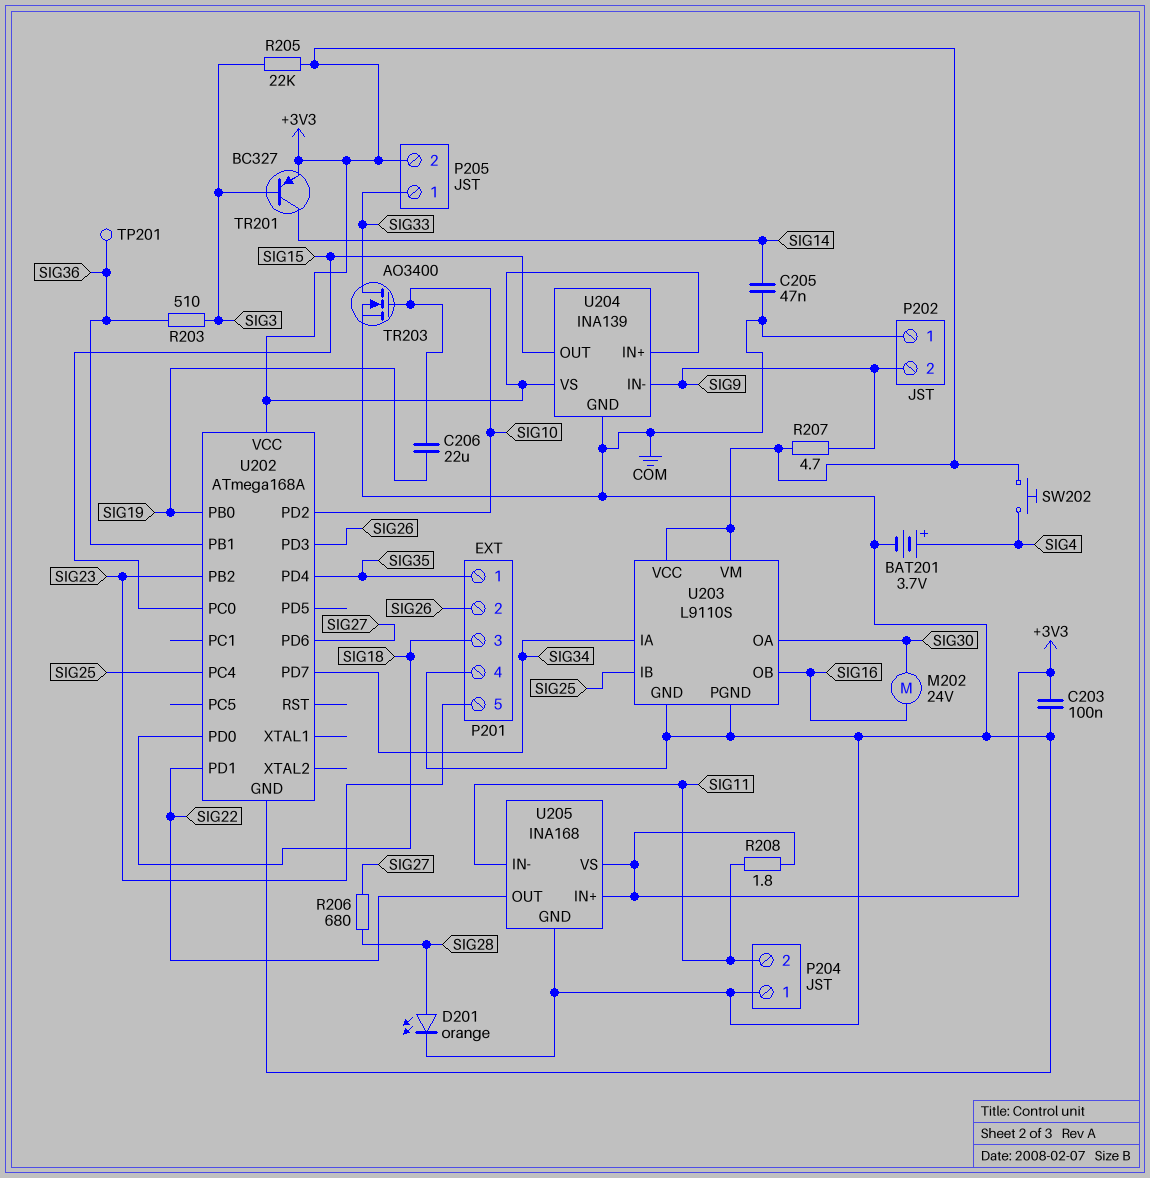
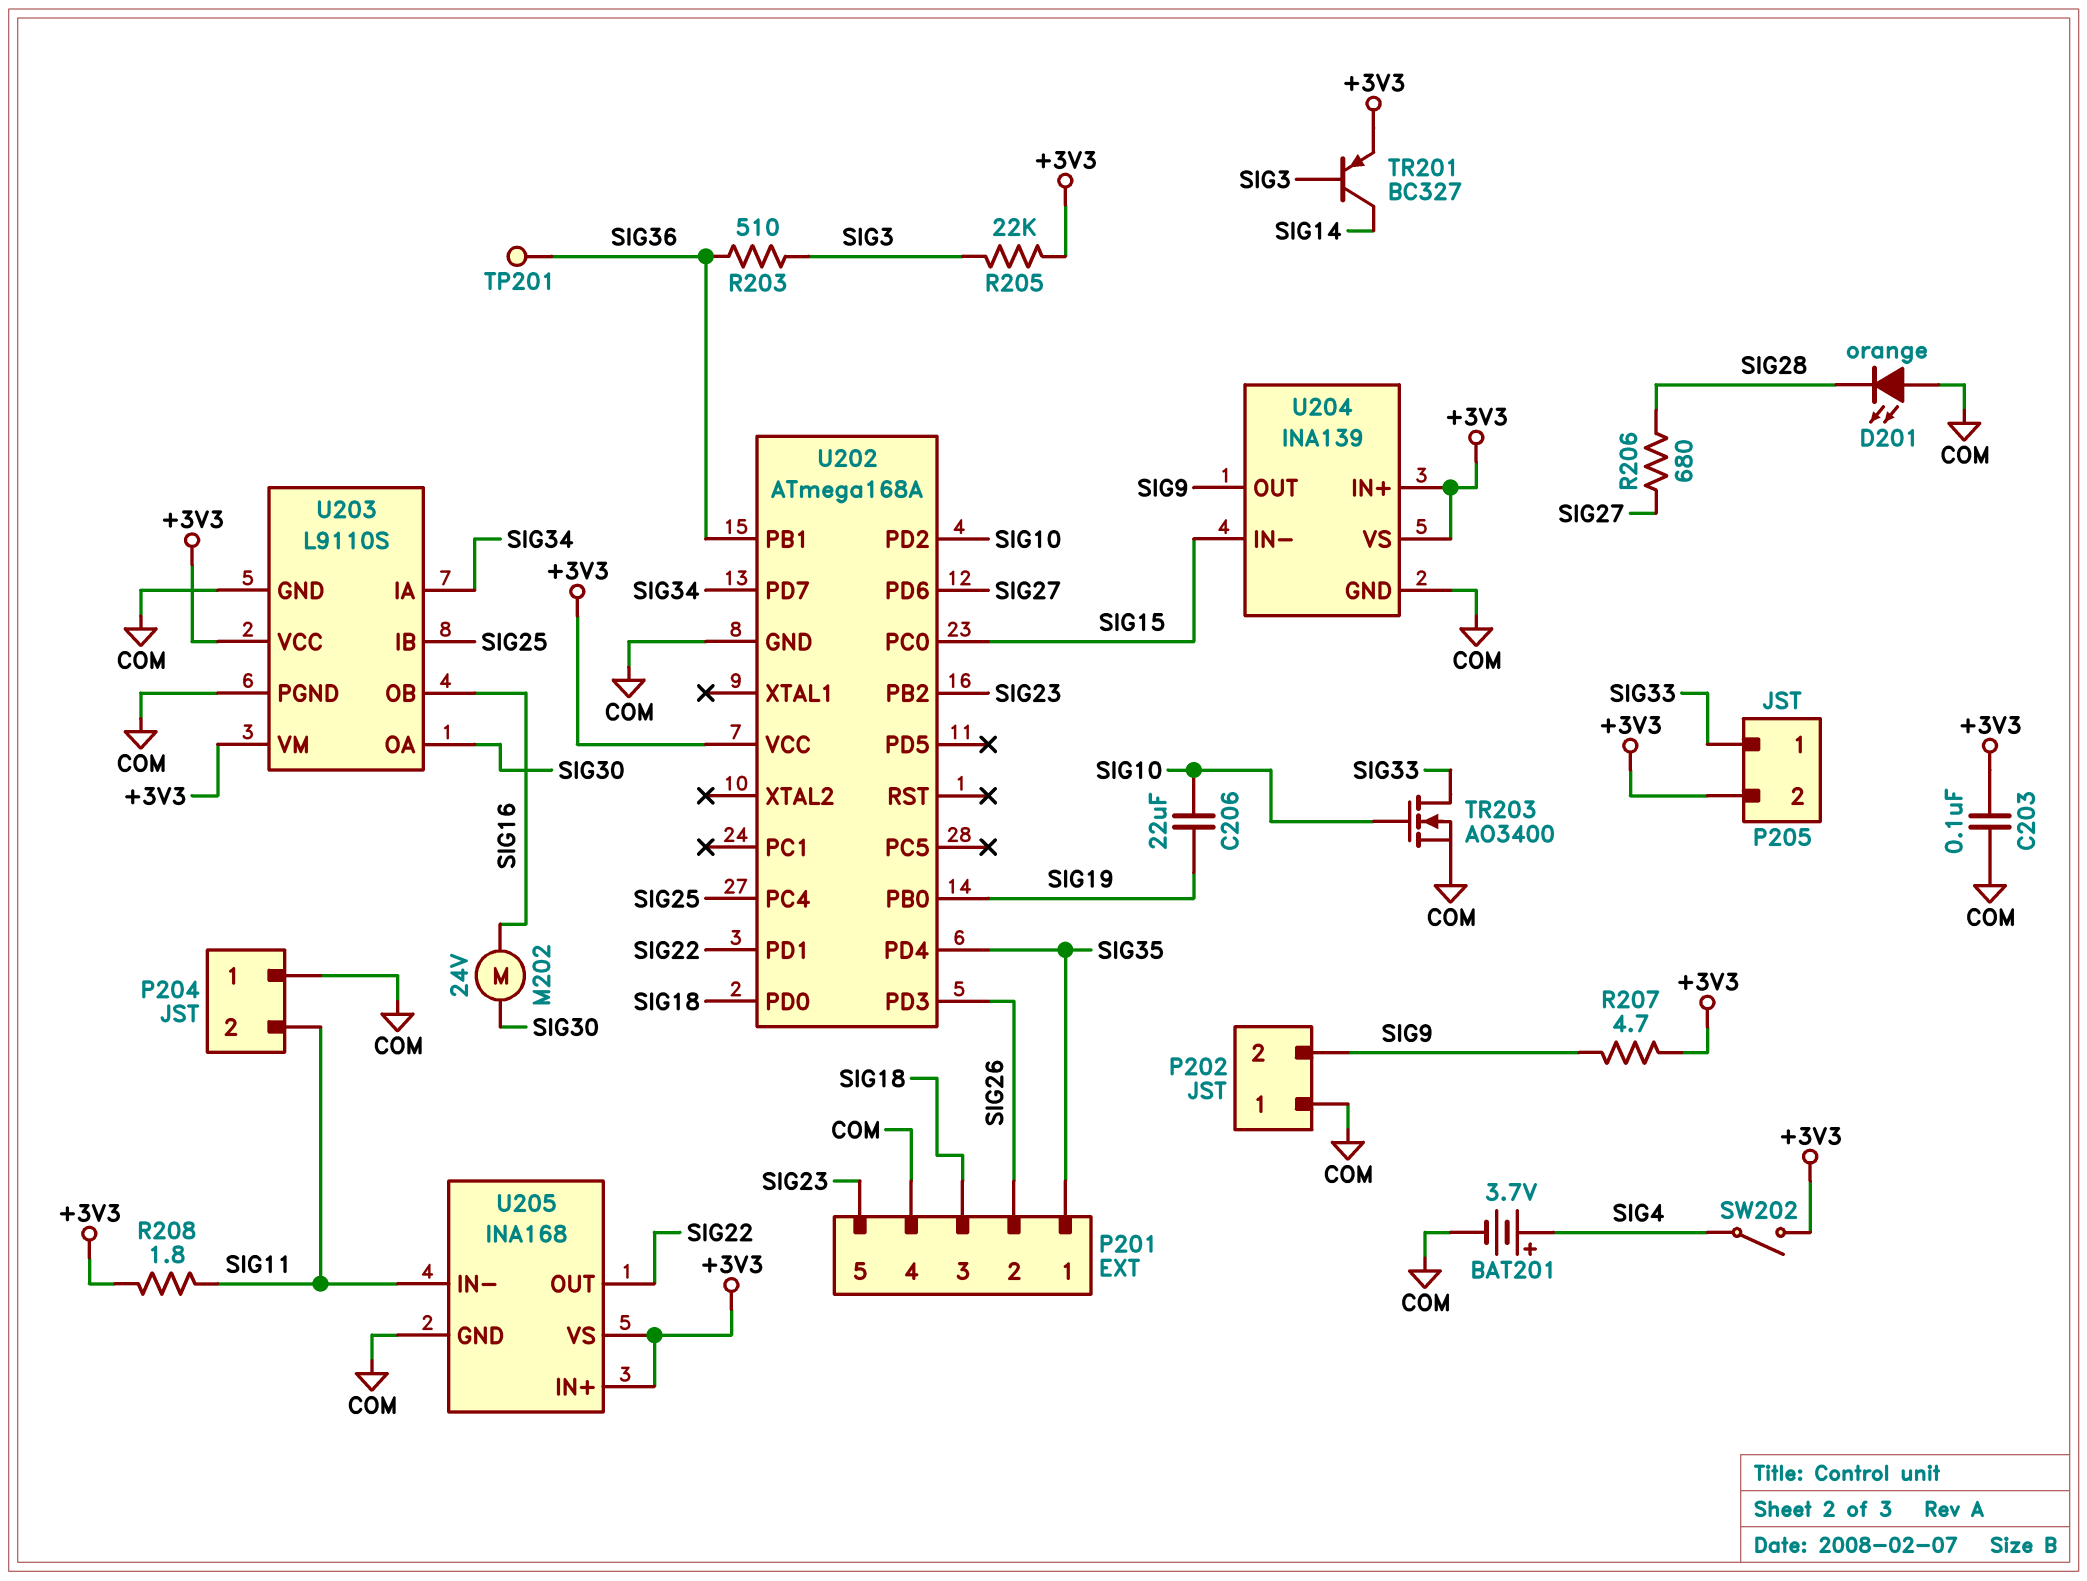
C205: 47nF (COM, SIG14) -> none
D201: LED orange (A SIG28, K COM) -> LED orange (A COM, K SIG28)
SW202: button (+3V3, SIG4) -> switch (+3V3, SIG4)
U204 pin IN-: SIG9 -> SIG15
U204 pin OUT: SIG15 -> SIG9

